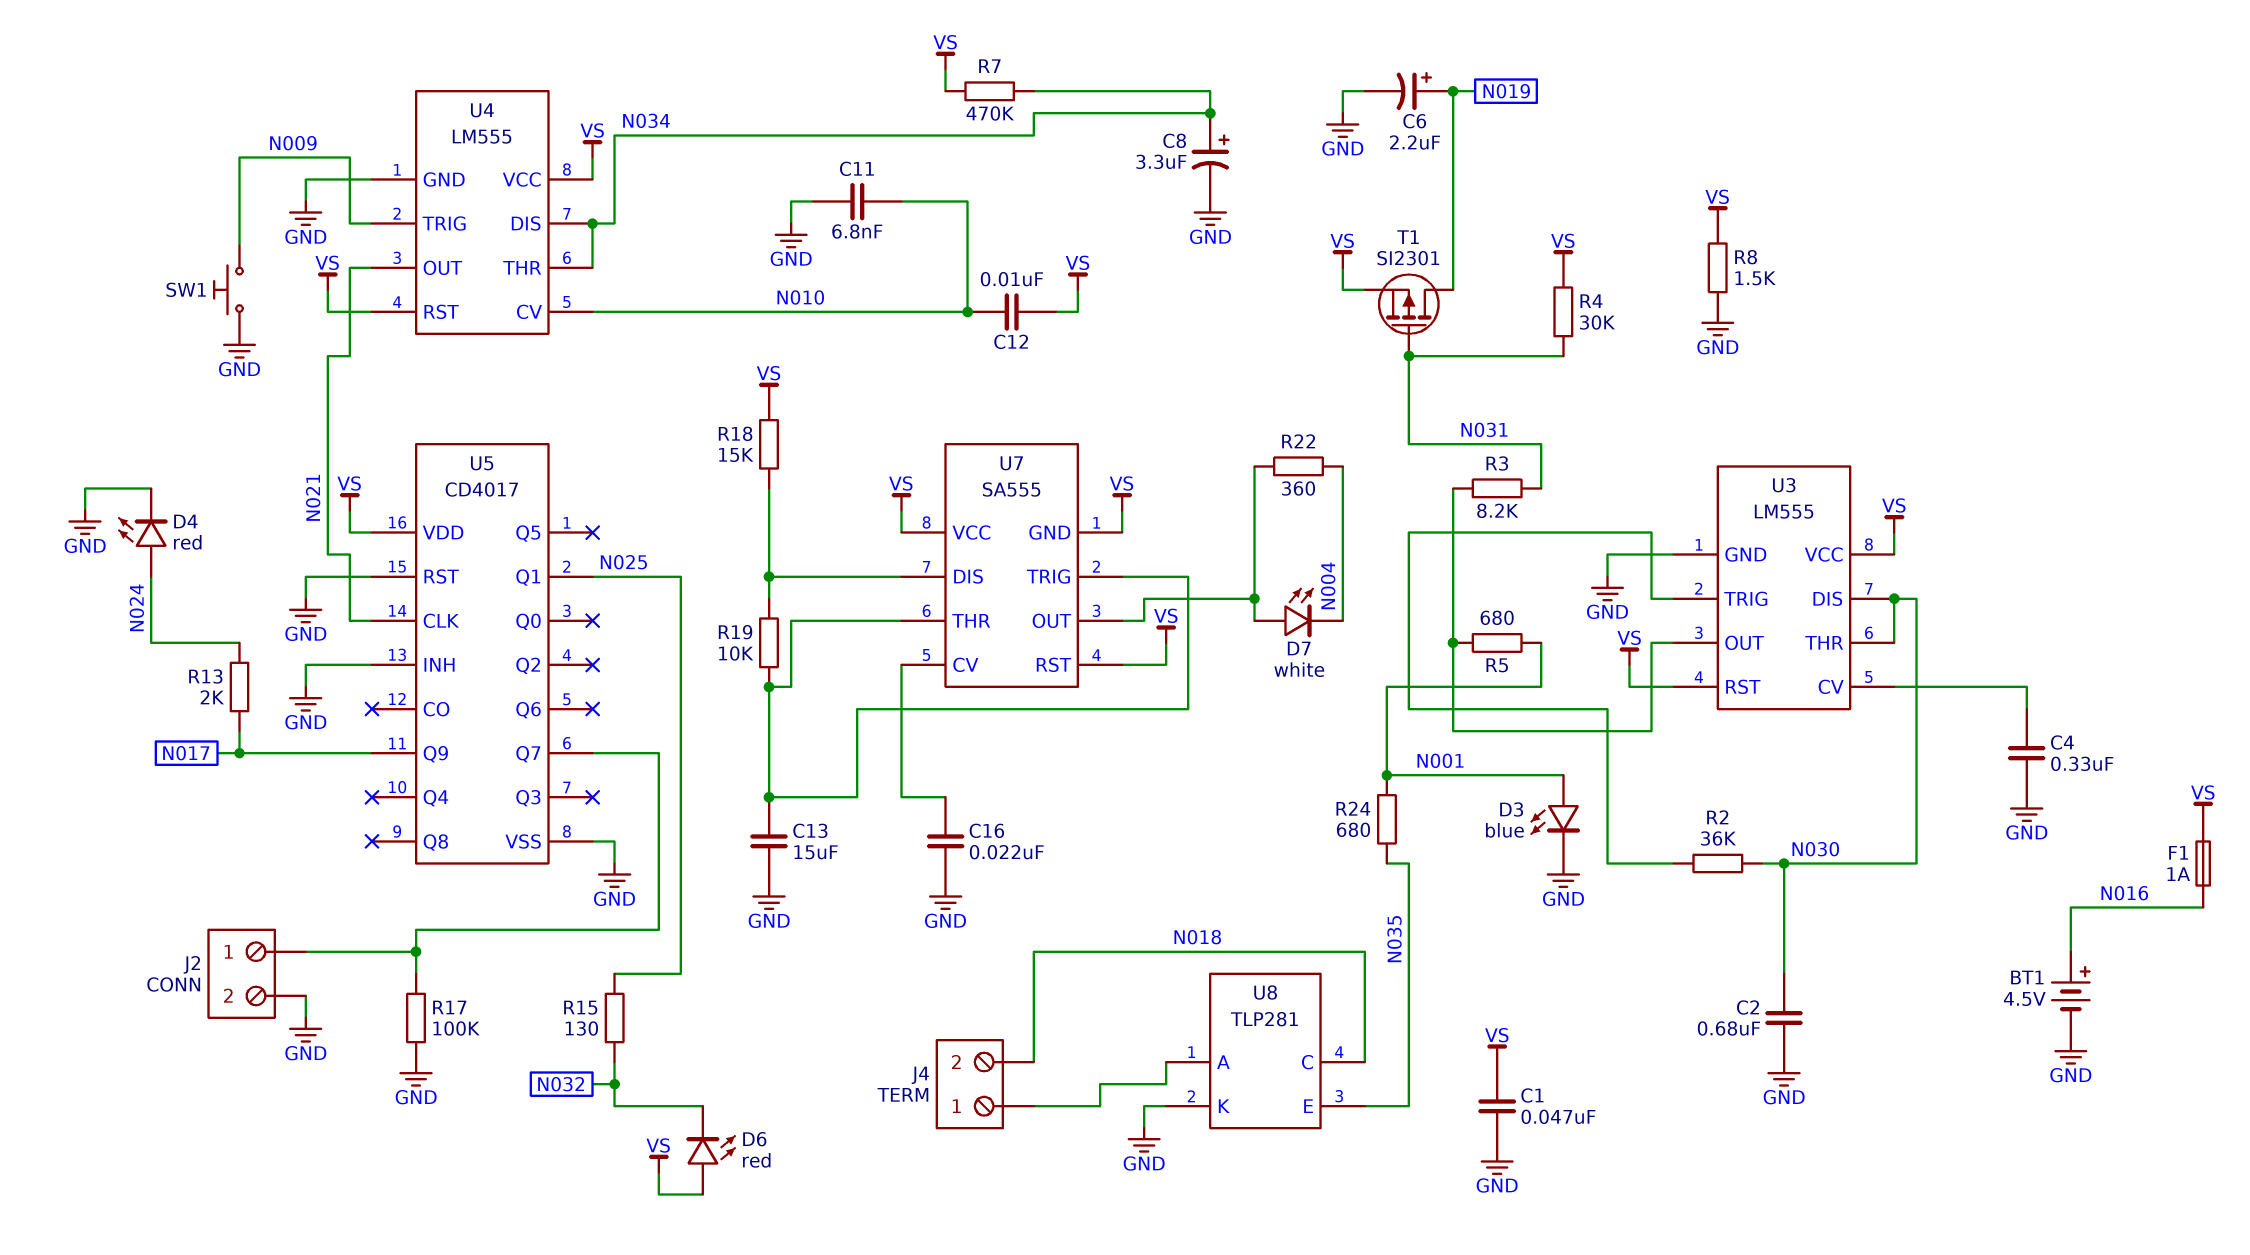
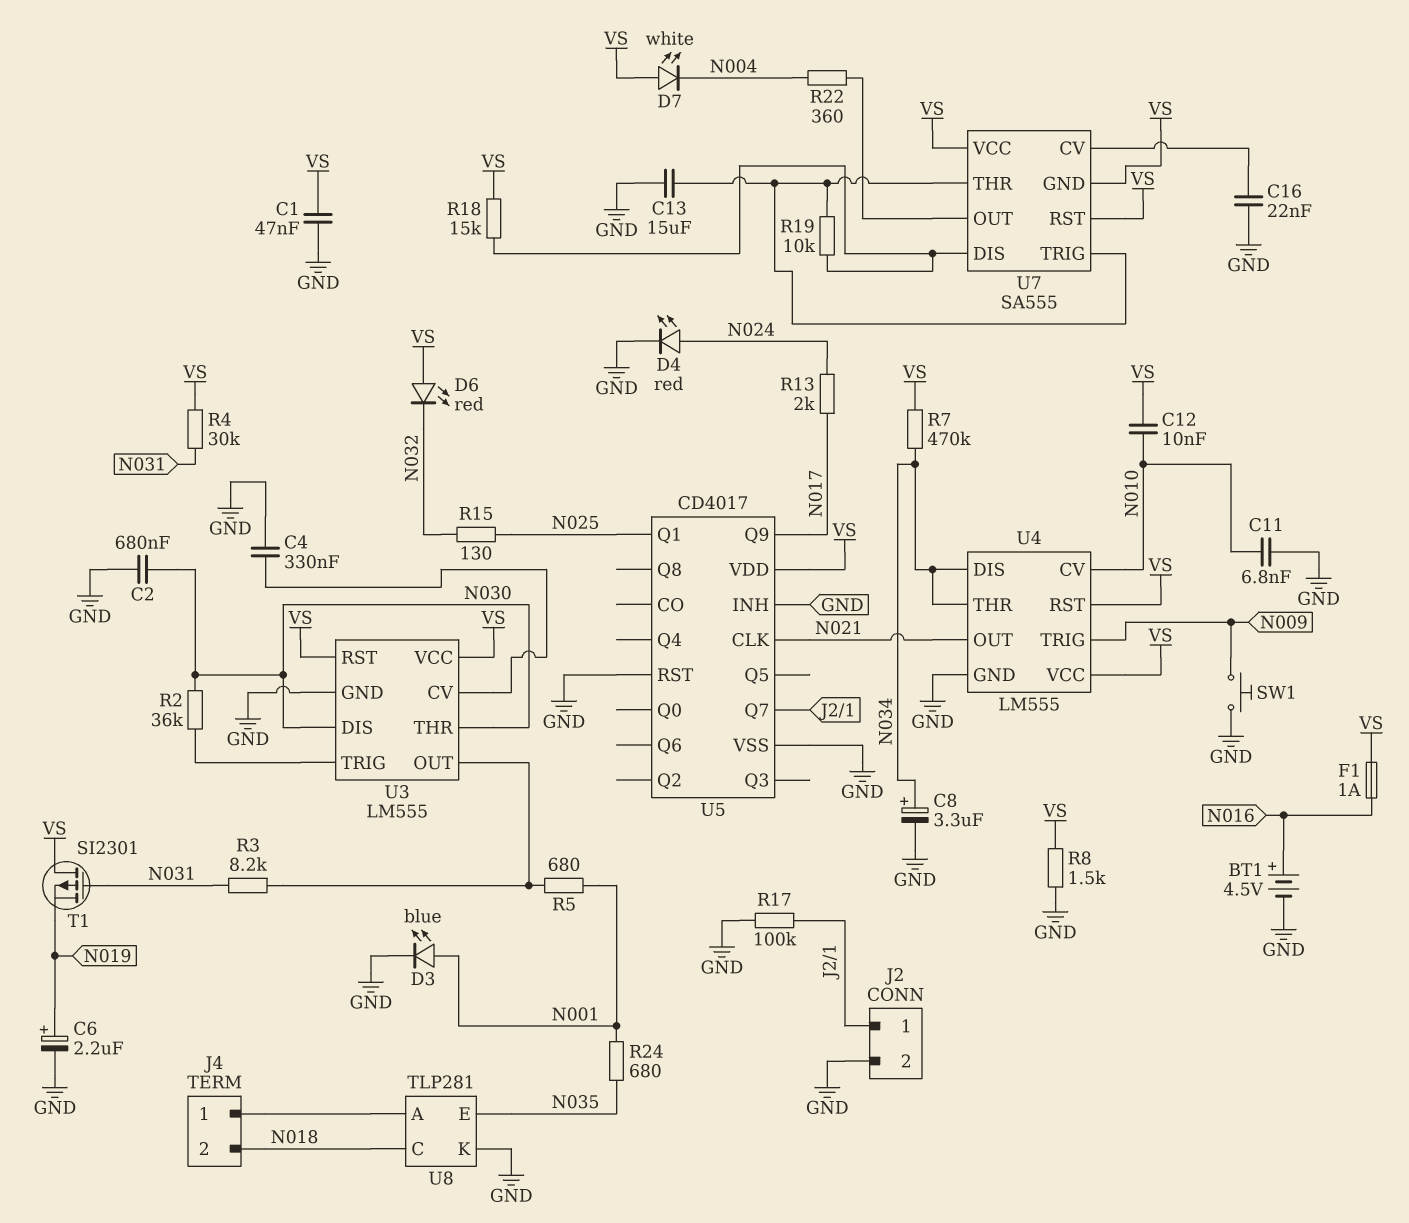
D7: LED white (A U7/OUT, K N004) -> LED white (A VS, K N004)
T1: PMOS SI2301 (G N031, D N019, S VS) -> PMOS SI2301 (G N031, D VS, S N019)

